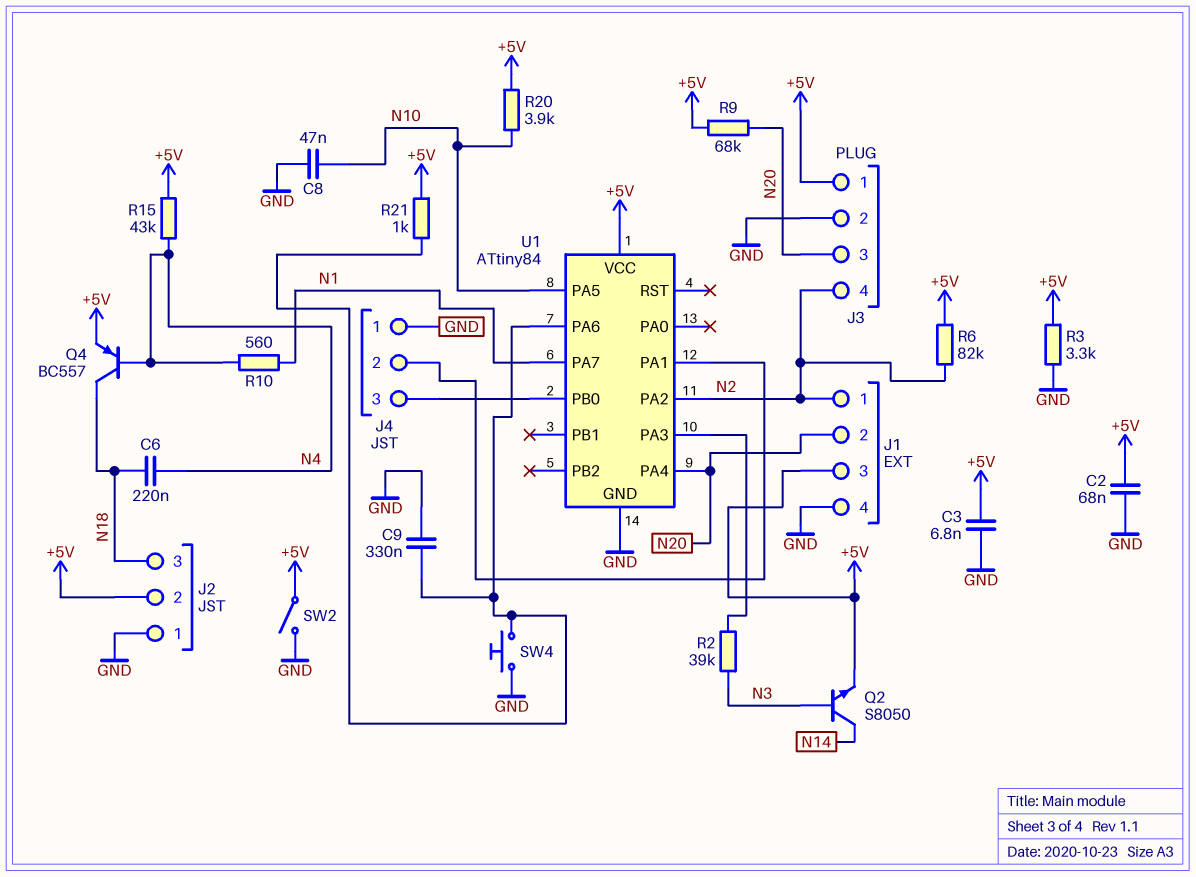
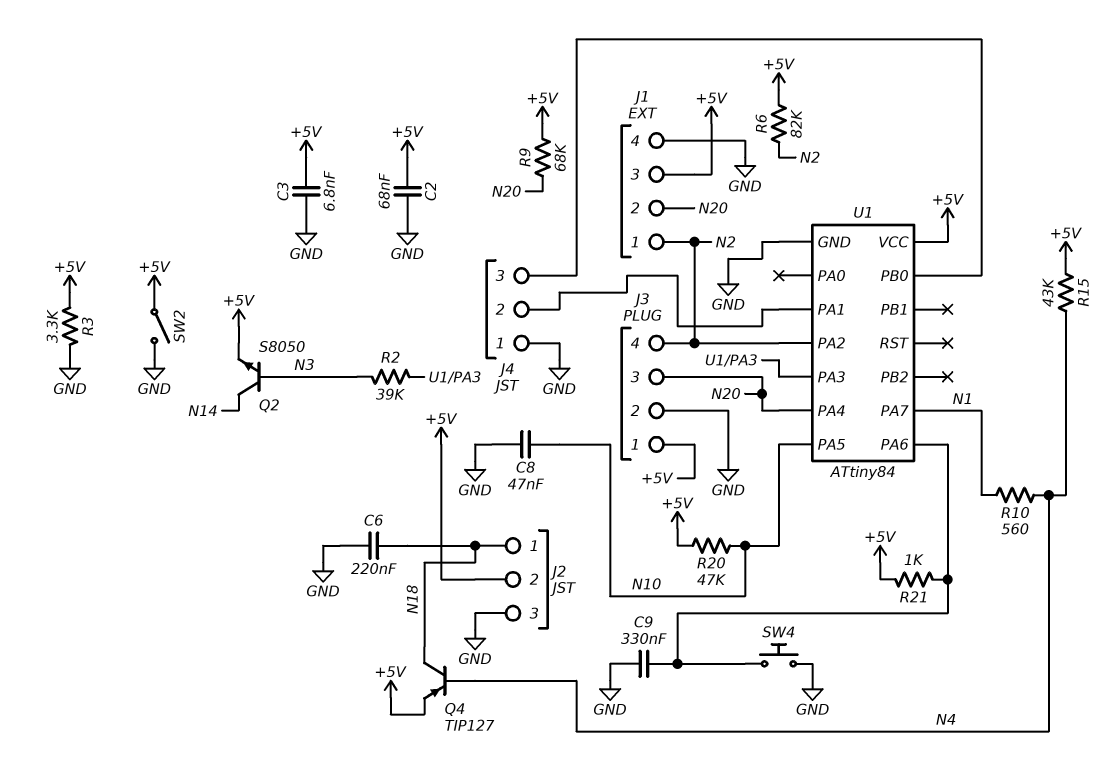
C6: 220nF (N4, N18) -> 220nF (GND, N18)
J2 pin 1: GND -> N18
J2 pin 3: N18 -> GND
Q4: PNP BC557 (B N4, C N18, E +5V) -> PNP TIP127 (B N4, C N18, E +5V)
R20: 3.9k (+5V, N10) -> 47k (+5V, N10)

